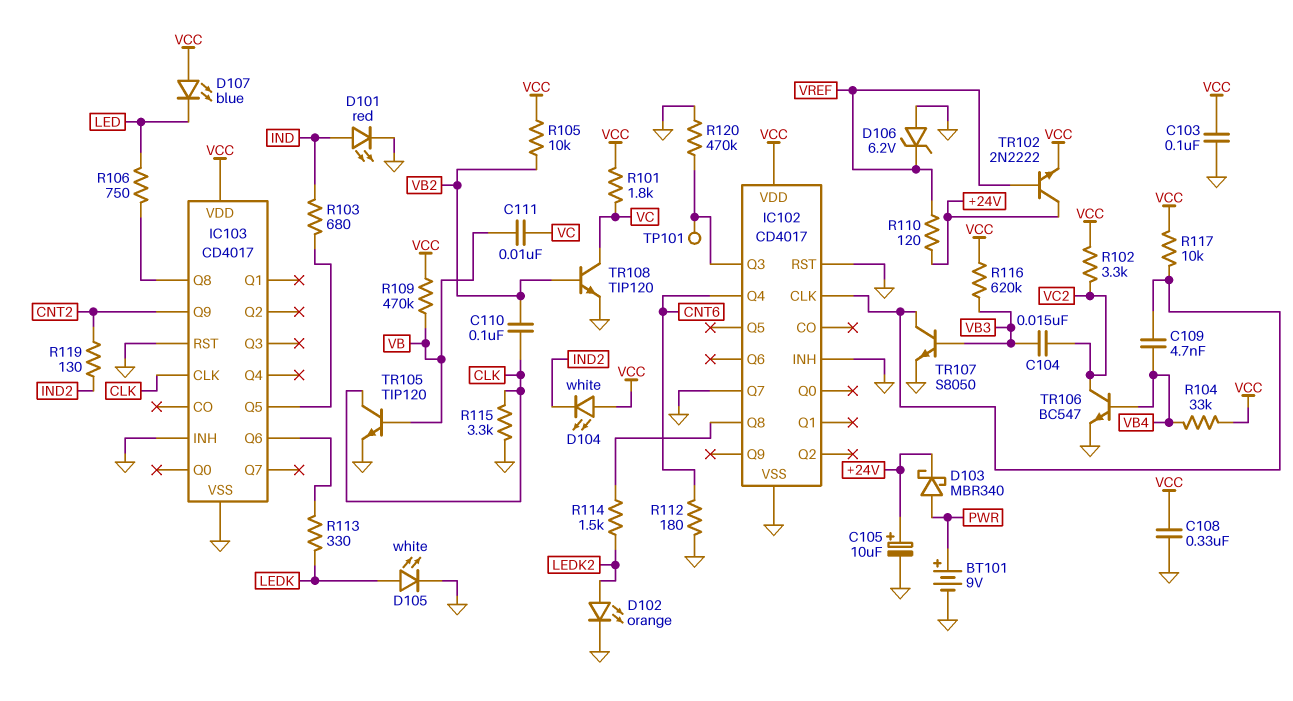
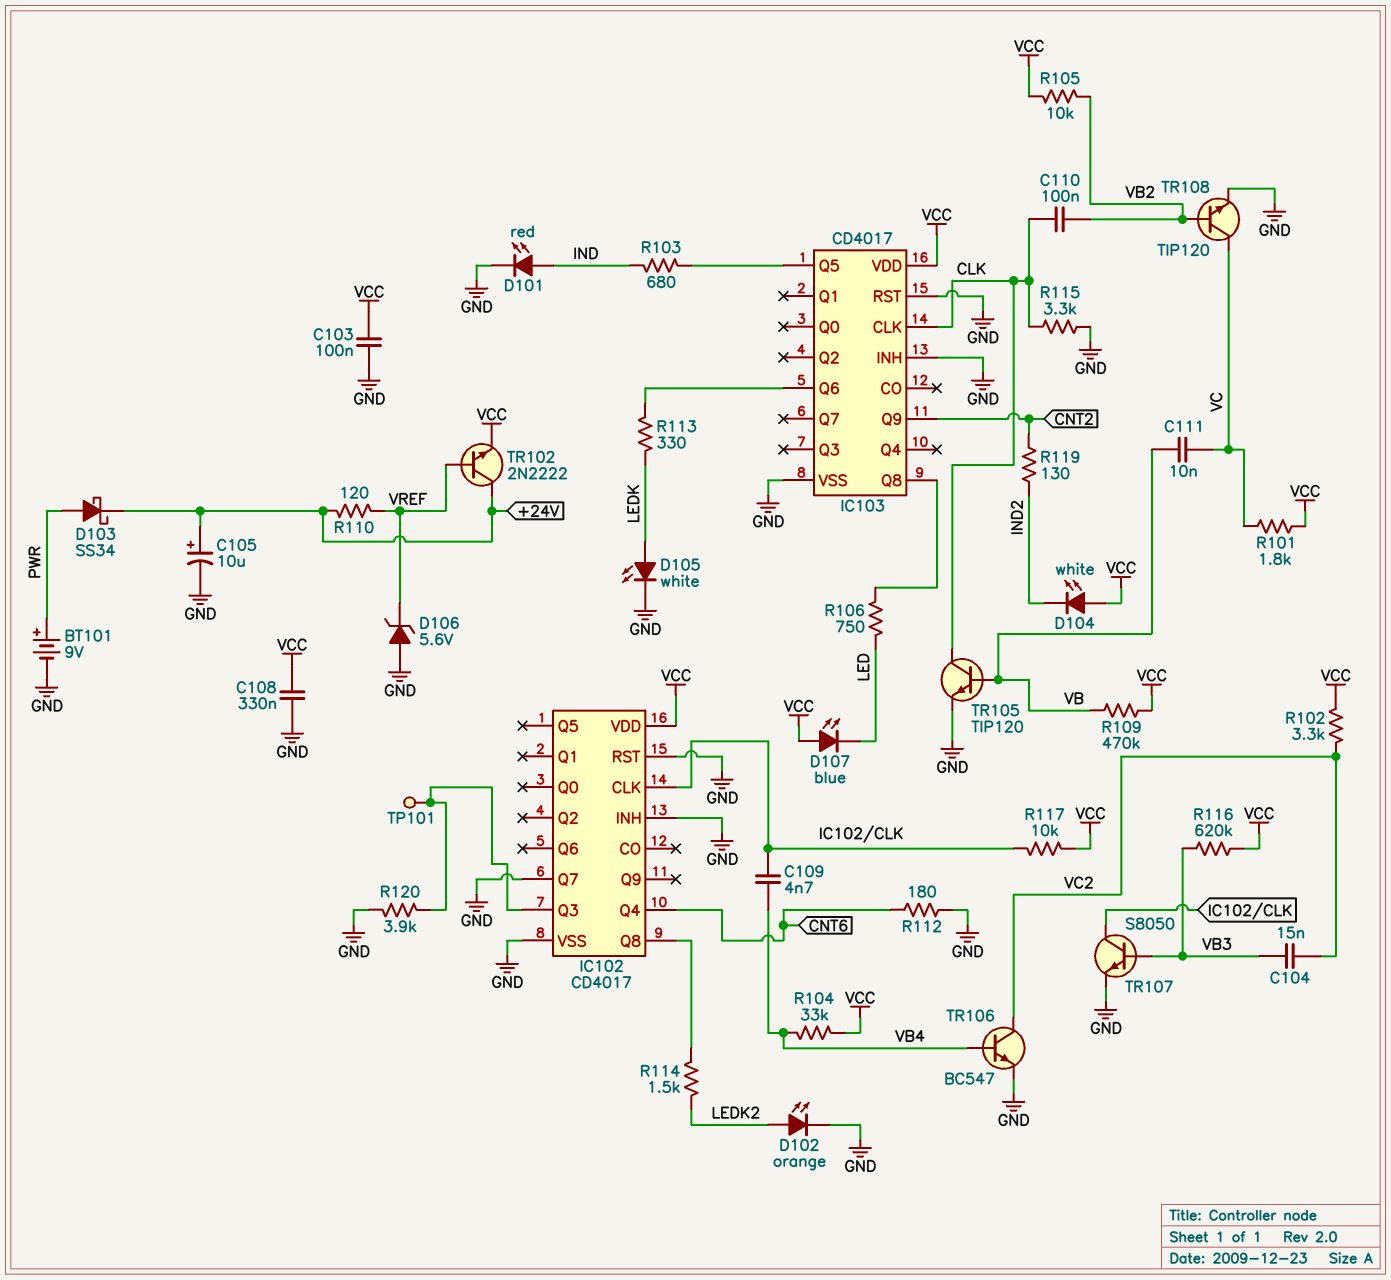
D103: schottky MBR340 (A PWR, K +24V) -> schottky SS34 (A PWR, K +24V)
D106: zener 6.2V (A GND, K VREF) -> zener 5.6V (A GND, K VREF)
R120: 470k (GND, IC102/Q3) -> 3.9k (GND, IC102/Q3)

